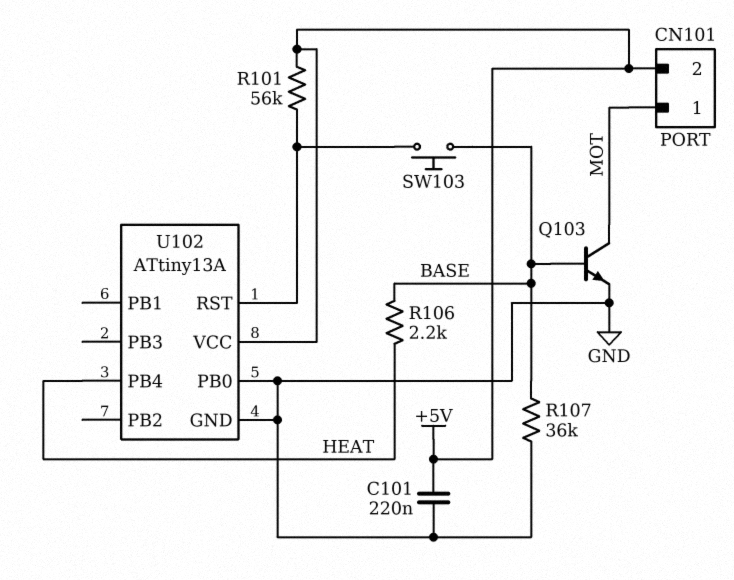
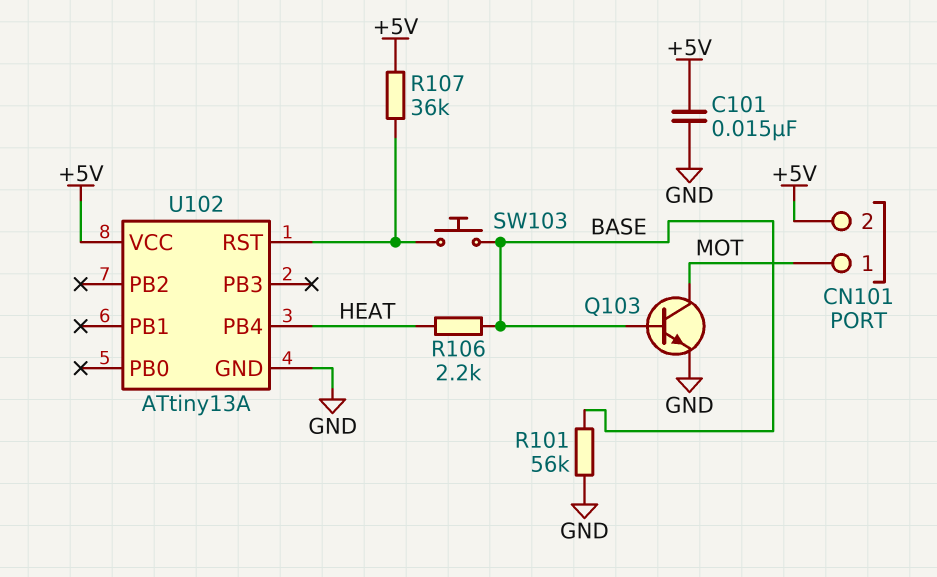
C101: 220nF (+5V, GND) -> 15nF (+5V, GND)
R101: 56k (+5V, U102/RST) -> 56k (BASE, GND)
R107: 36k (BASE, GND) -> 36k (+5V, U102/RST)
U102 pin PB0: GND -> none

